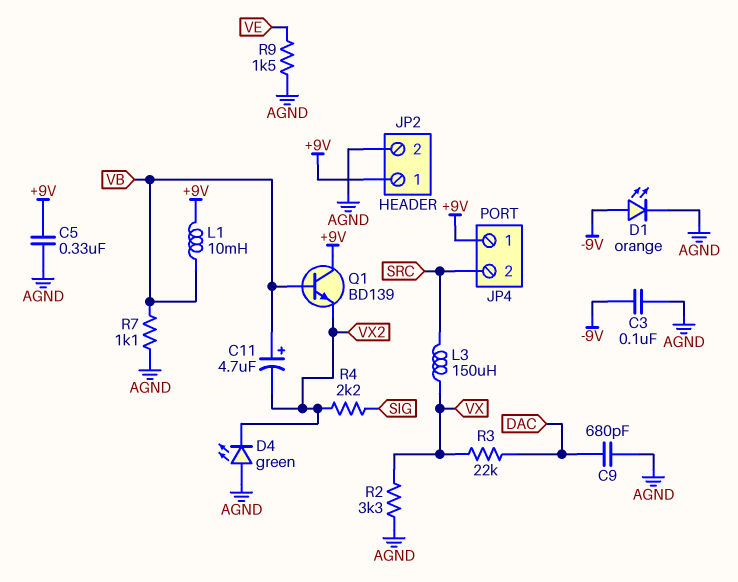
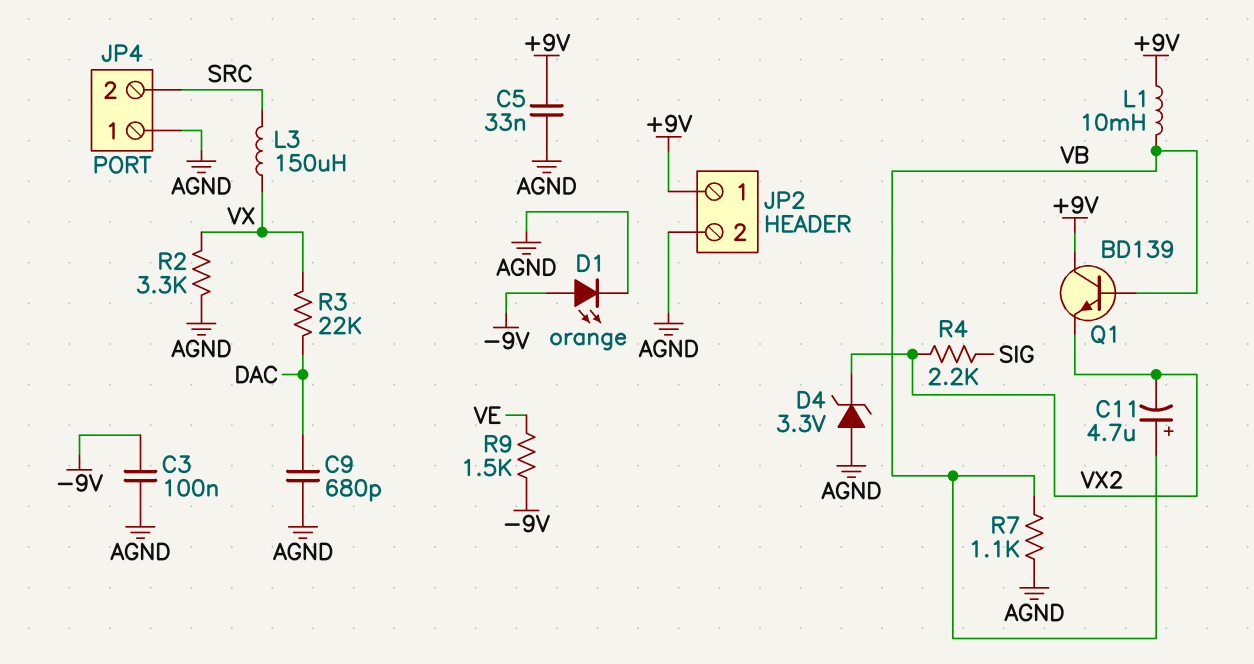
C5: 330nF (+9V, AGND) -> 33nF (+9V, AGND)
D4: LED green (A AGND, K VX2) -> zener 3.3V (A AGND, K VX2)
JP4 pin 1: +9V -> AGND
R9: 1.5k (AGND, VE) -> 1.5k (-9V, VE)

